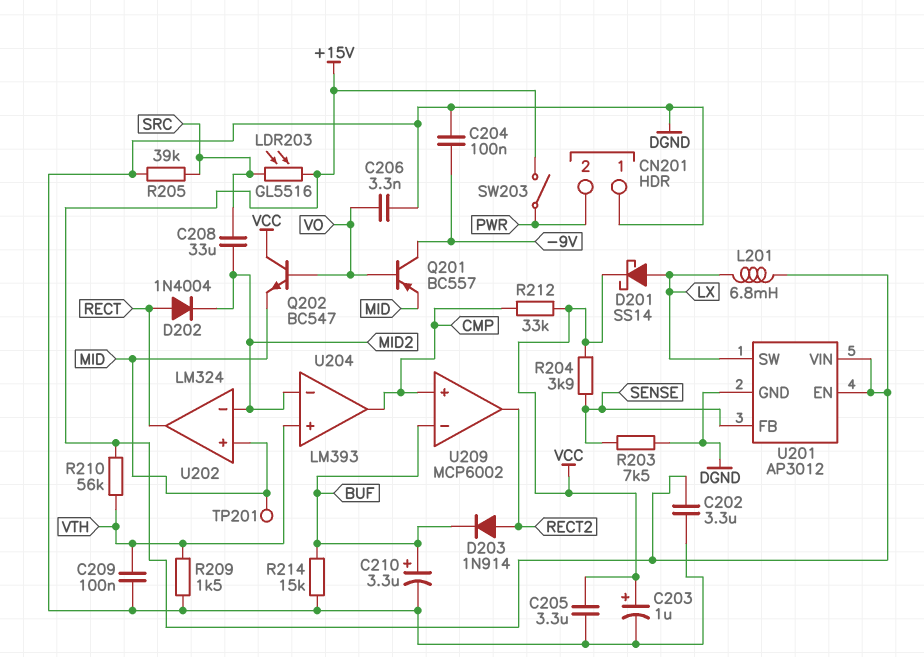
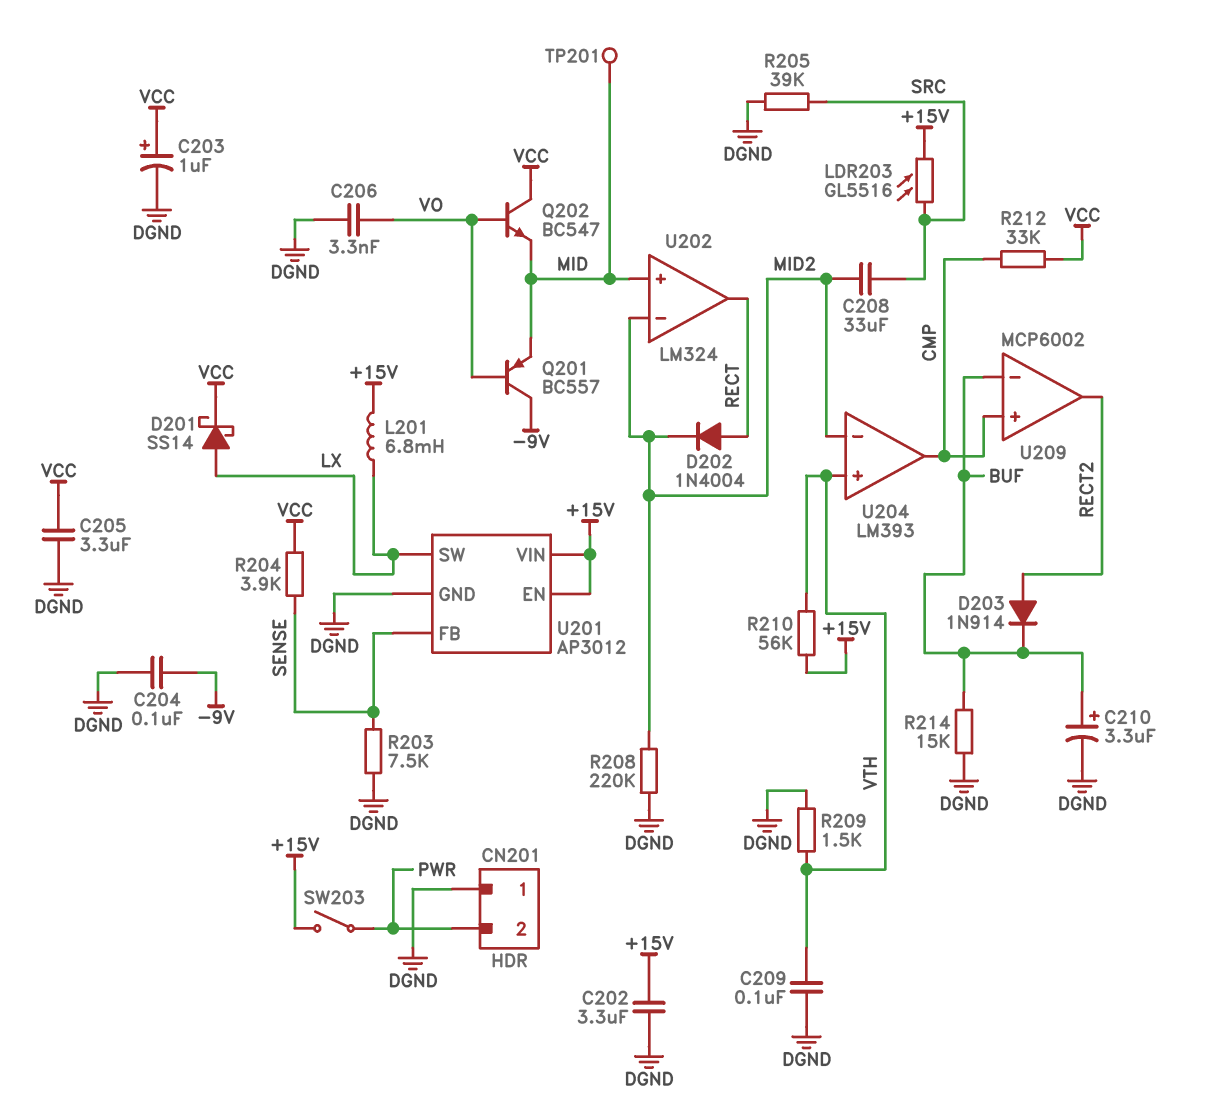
R208: none -> 220k (DGND, MID2)

